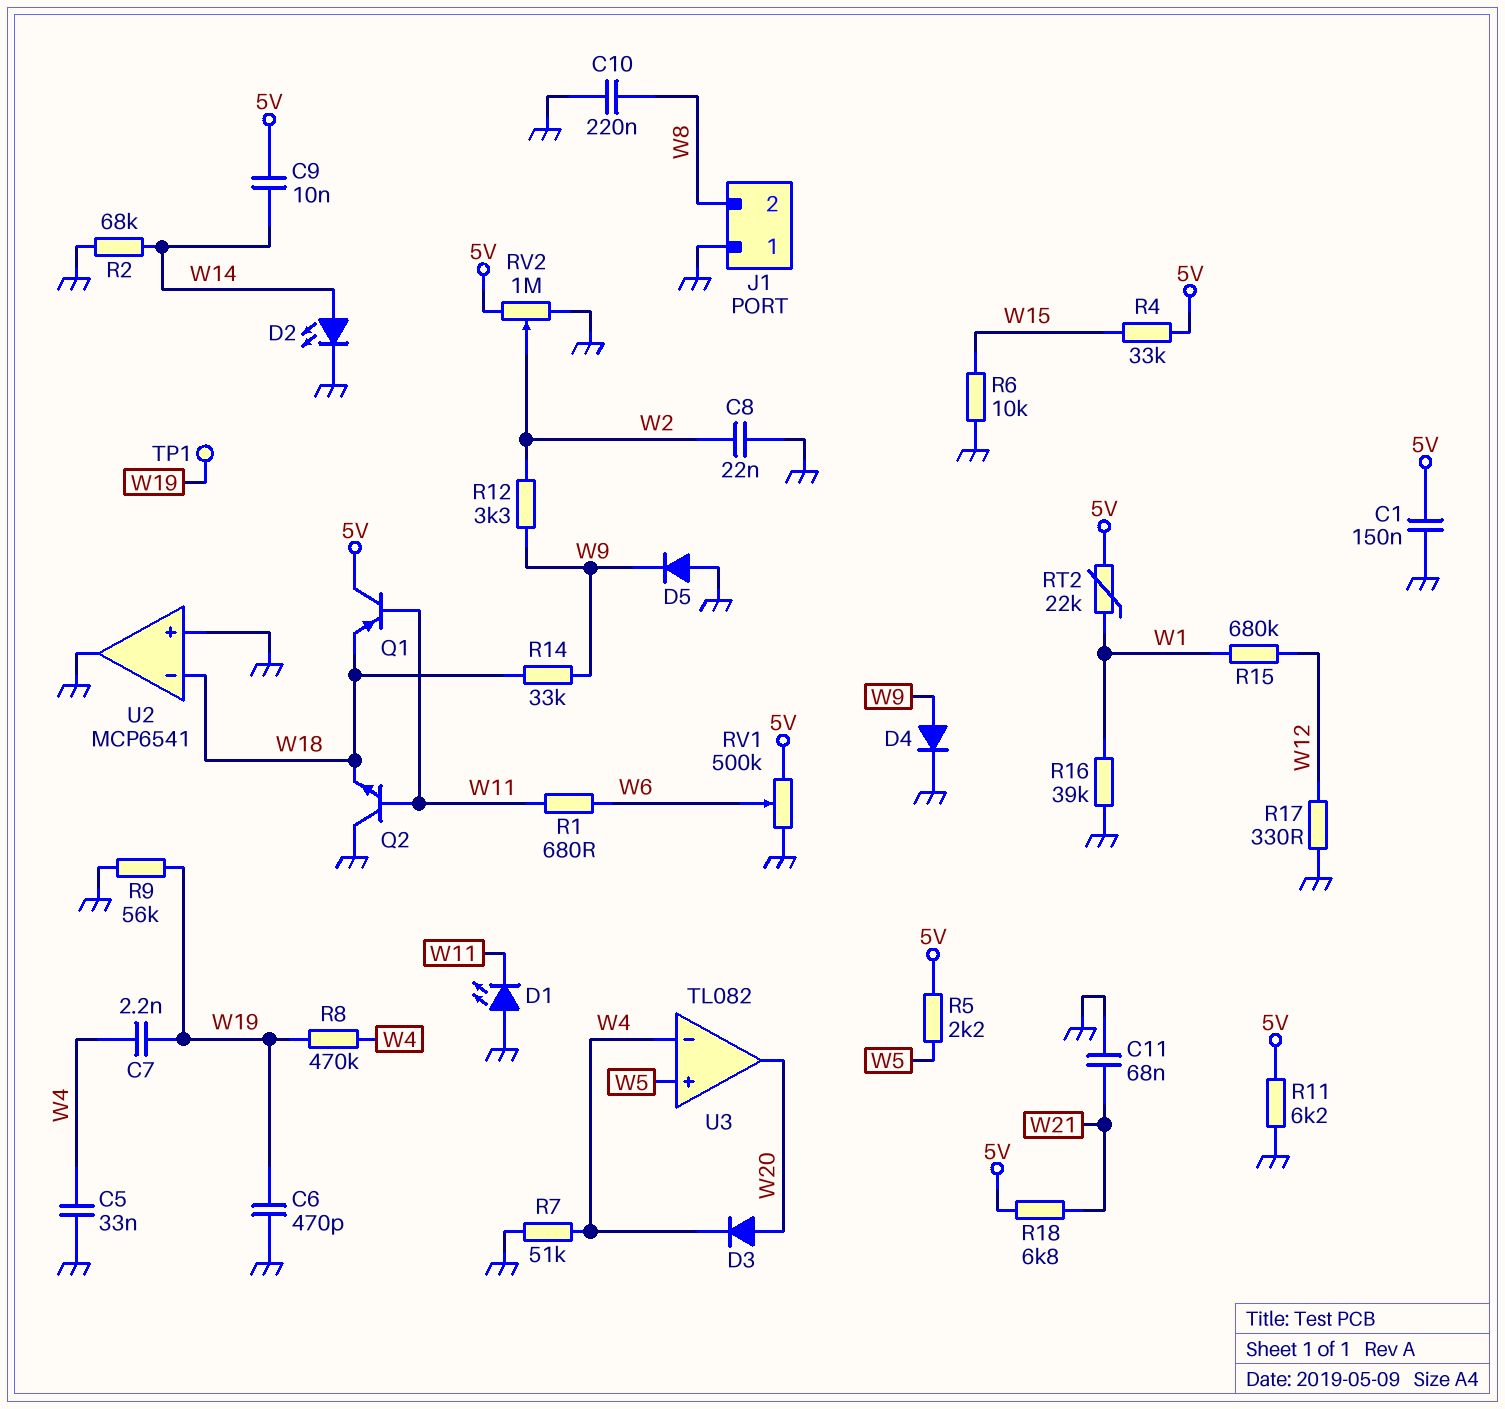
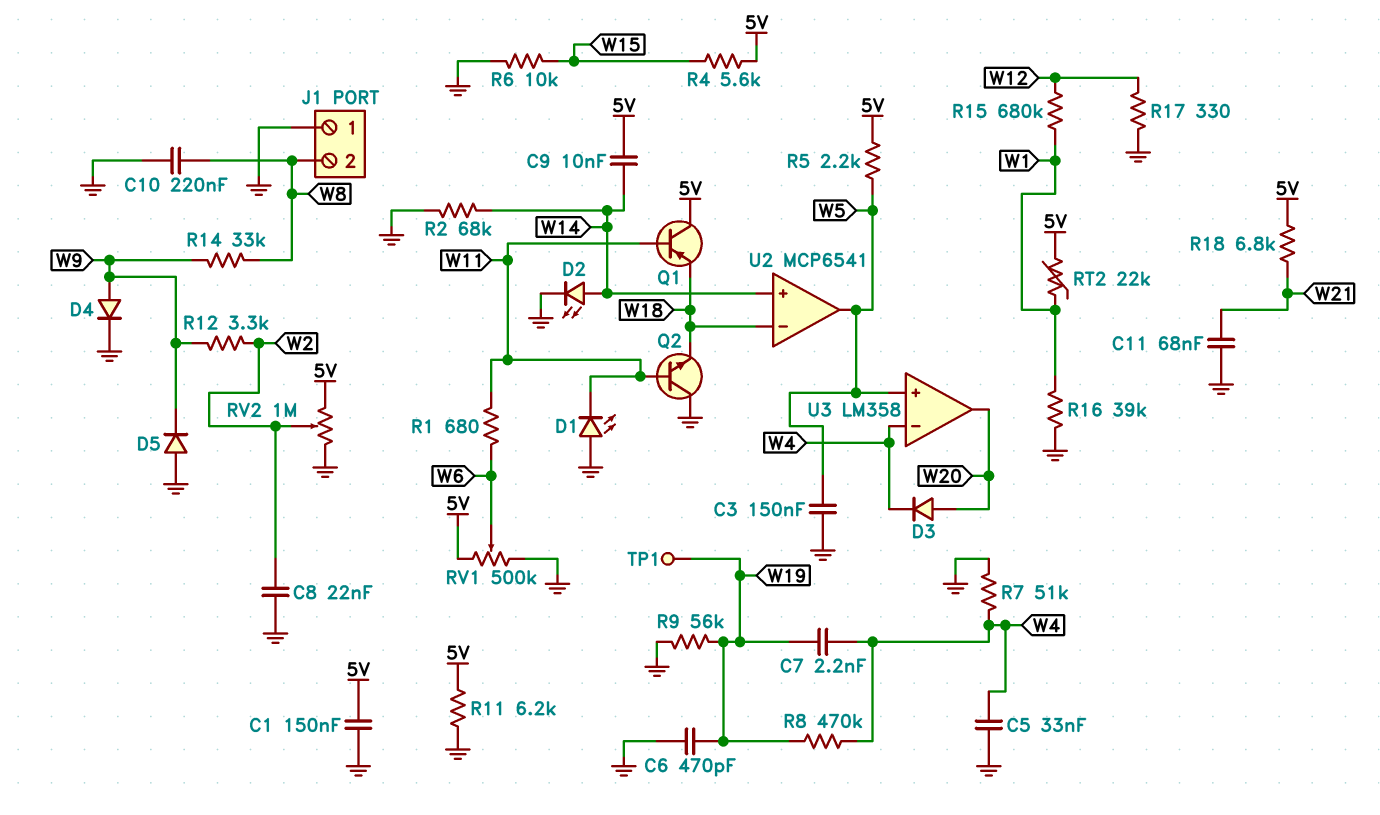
C3: none -> 150nF (GND, W5)
R4: 33k (5V, W15) -> 5.6k (5V, W15)
R14: 33k (W9, W18) -> 33k (W8, W9)
U2 pin in+: GND -> W14
U2 pin out: GND -> W5
U3: TL082 -> LM358

